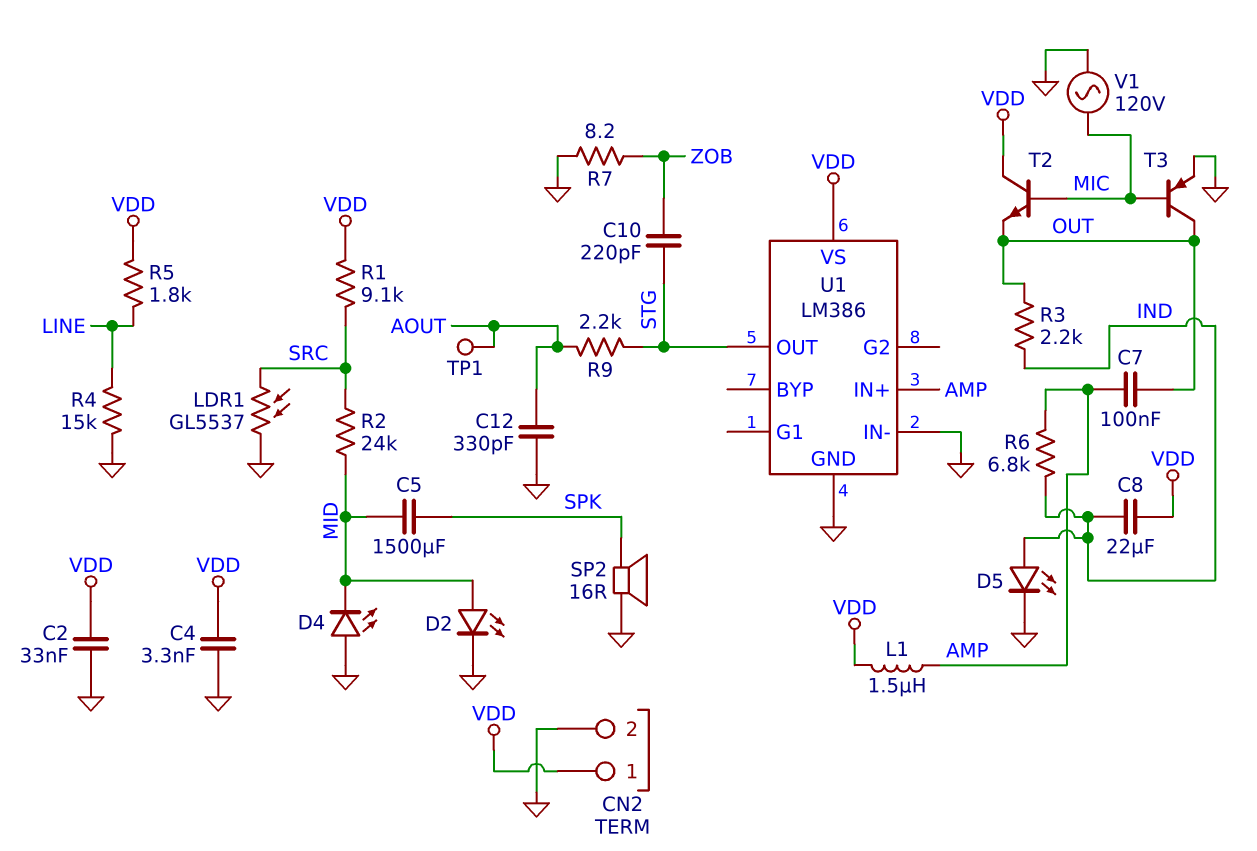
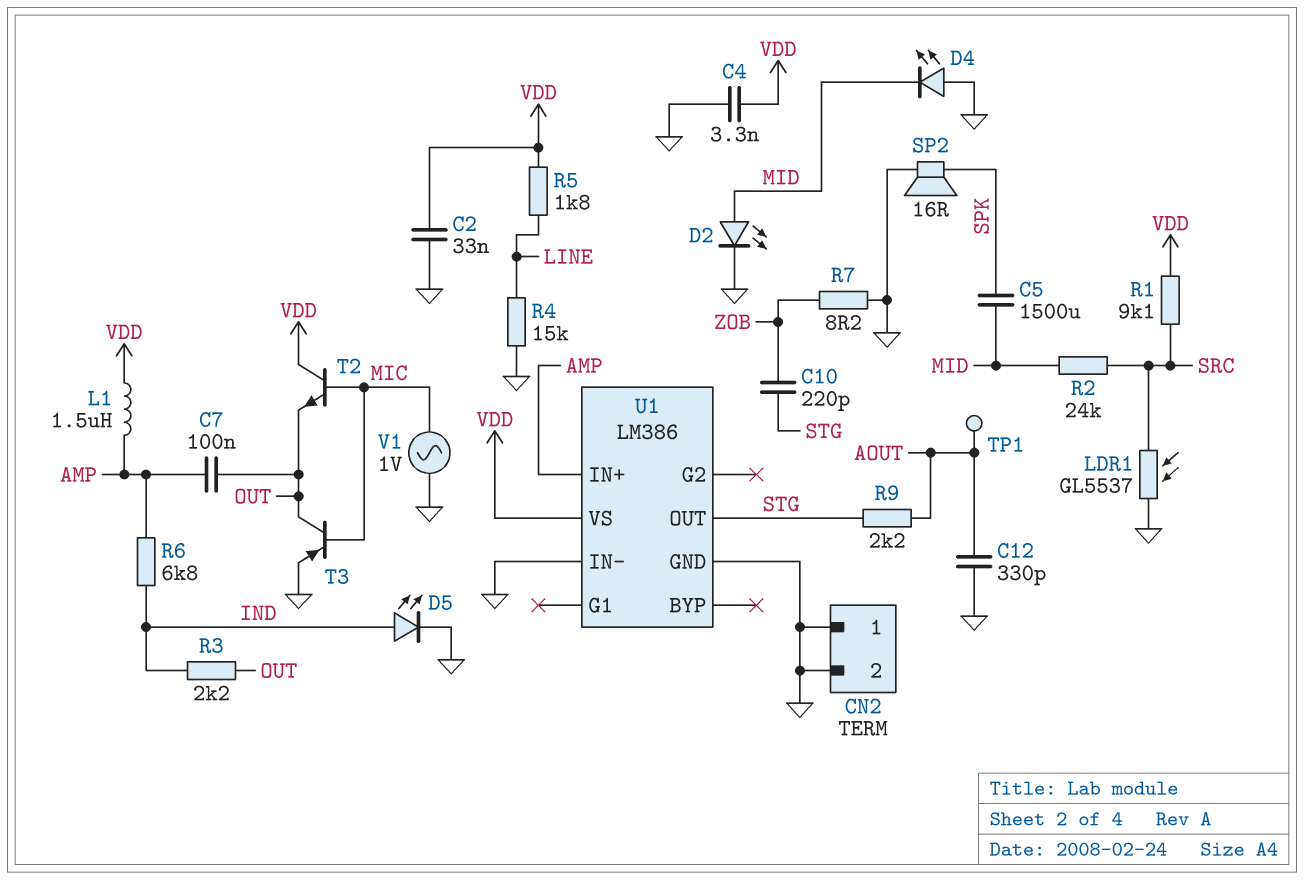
C8: 22uF (IND, VDD) -> none
CN2 pin 1: VDD -> GND
V1: AC 120V (GND, MIC) -> AC 1V (GND, MIC)

